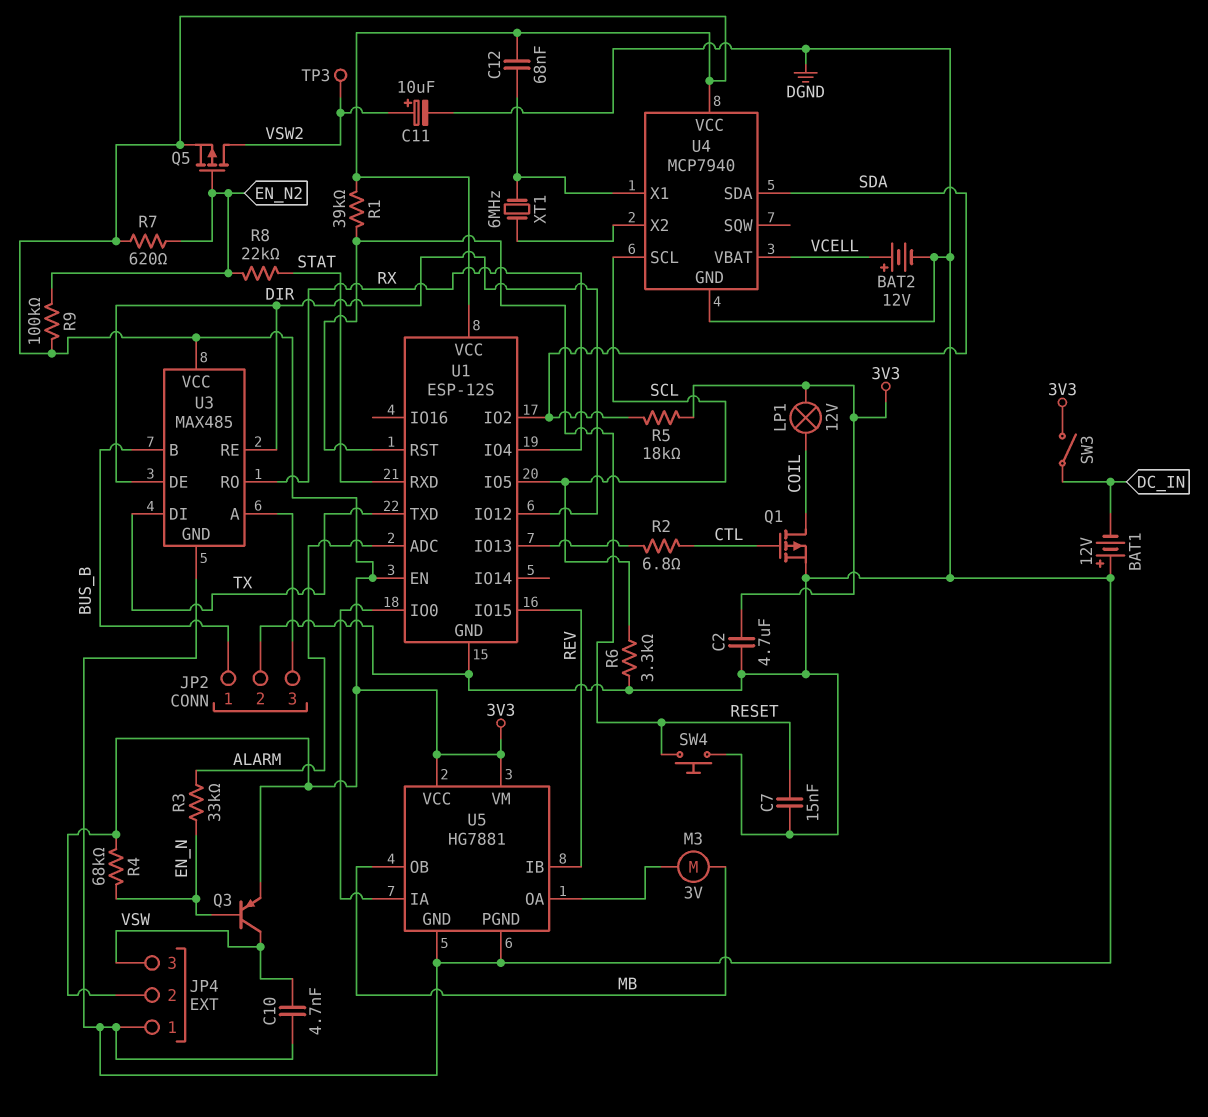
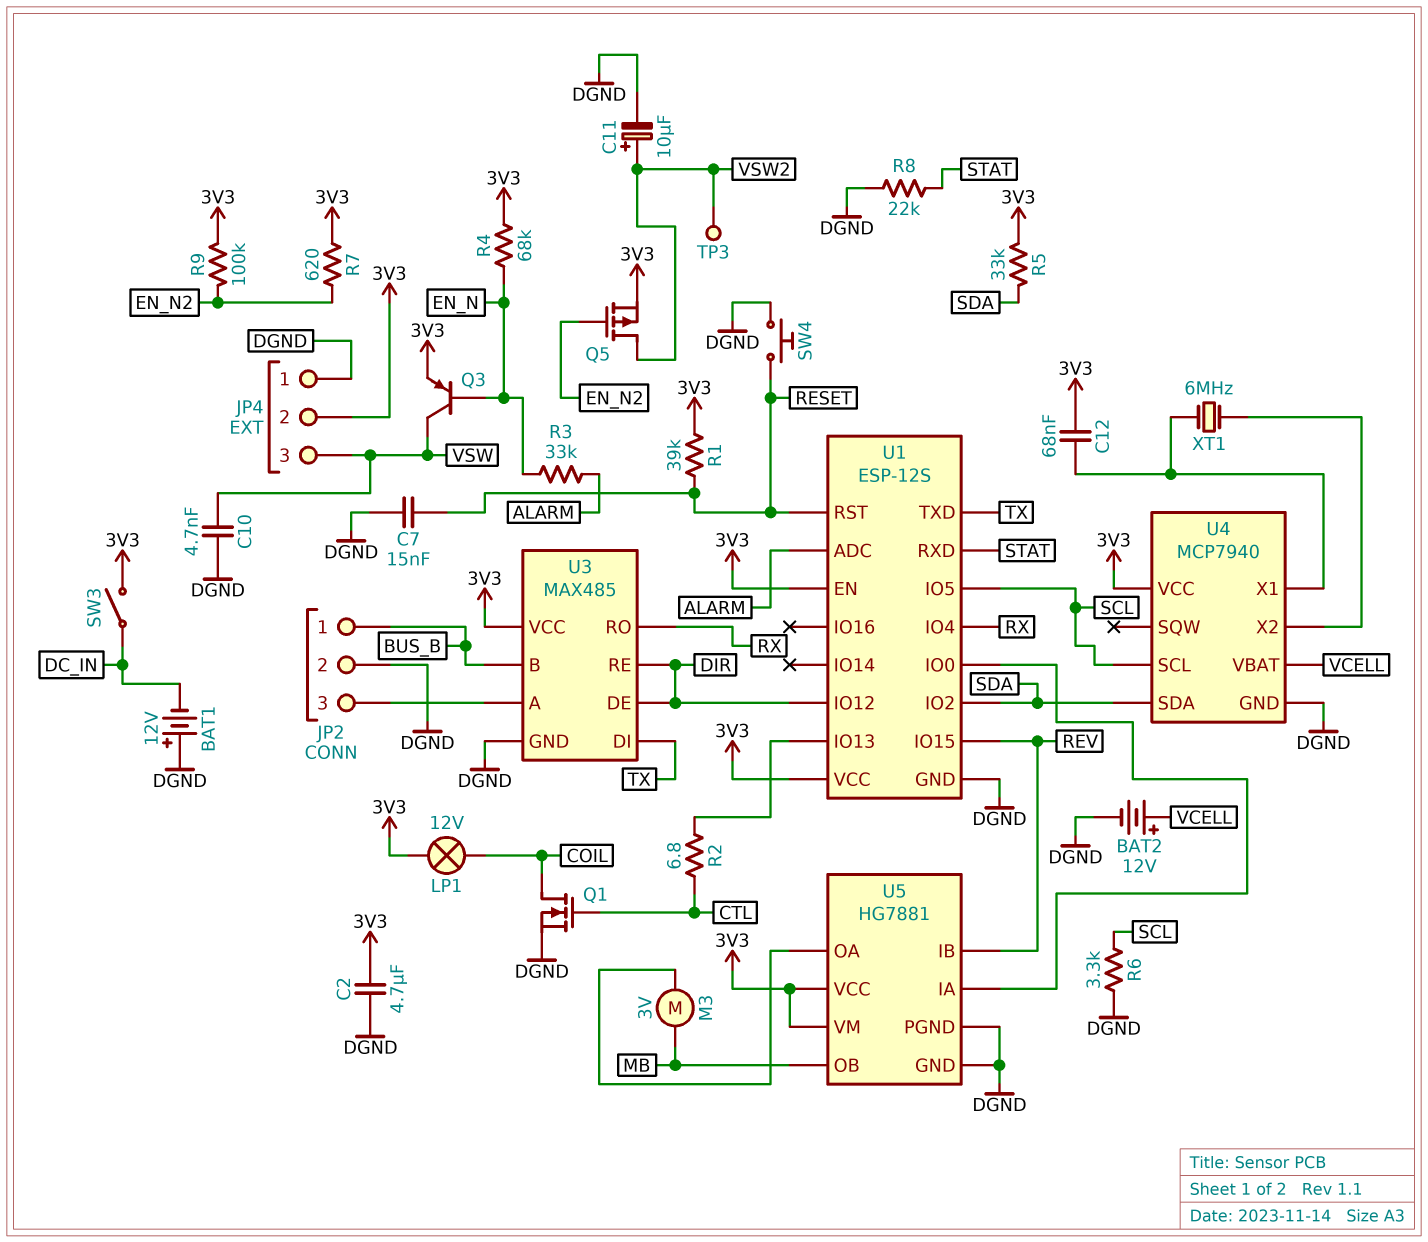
Q1: PMOS (G CTL, D COIL, S DGND) -> NMOS (G CTL, D COIL, S DGND)
R5: 18k (3V3, SDA) -> 33k (3V3, SDA)
R8: 22k (EN_N2, STAT) -> 22k (DGND, STAT)

